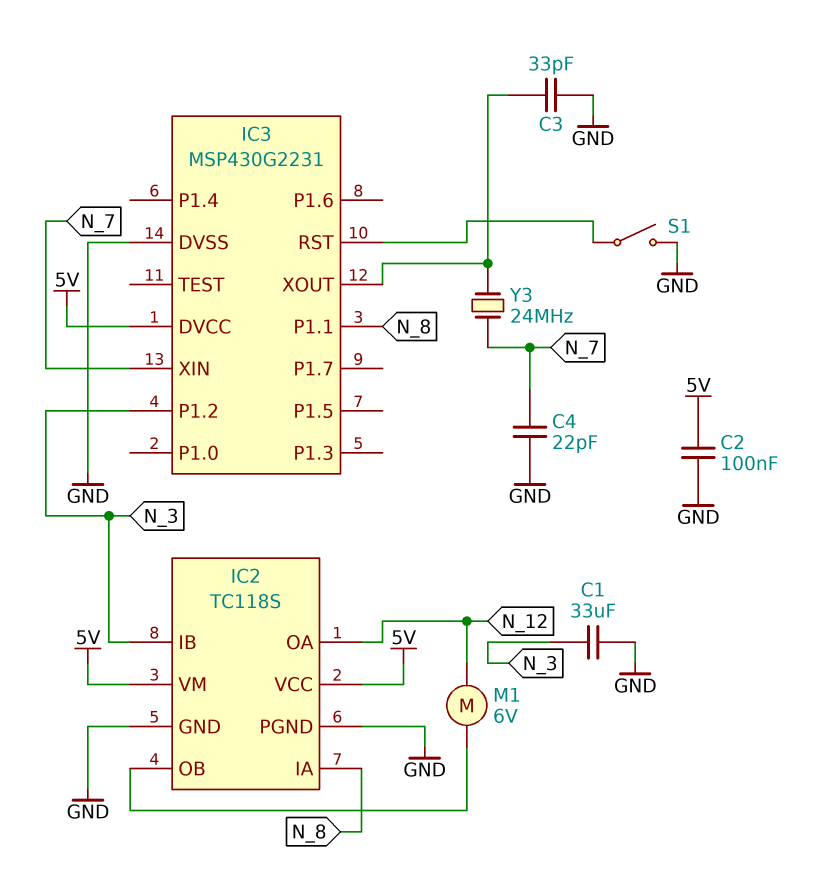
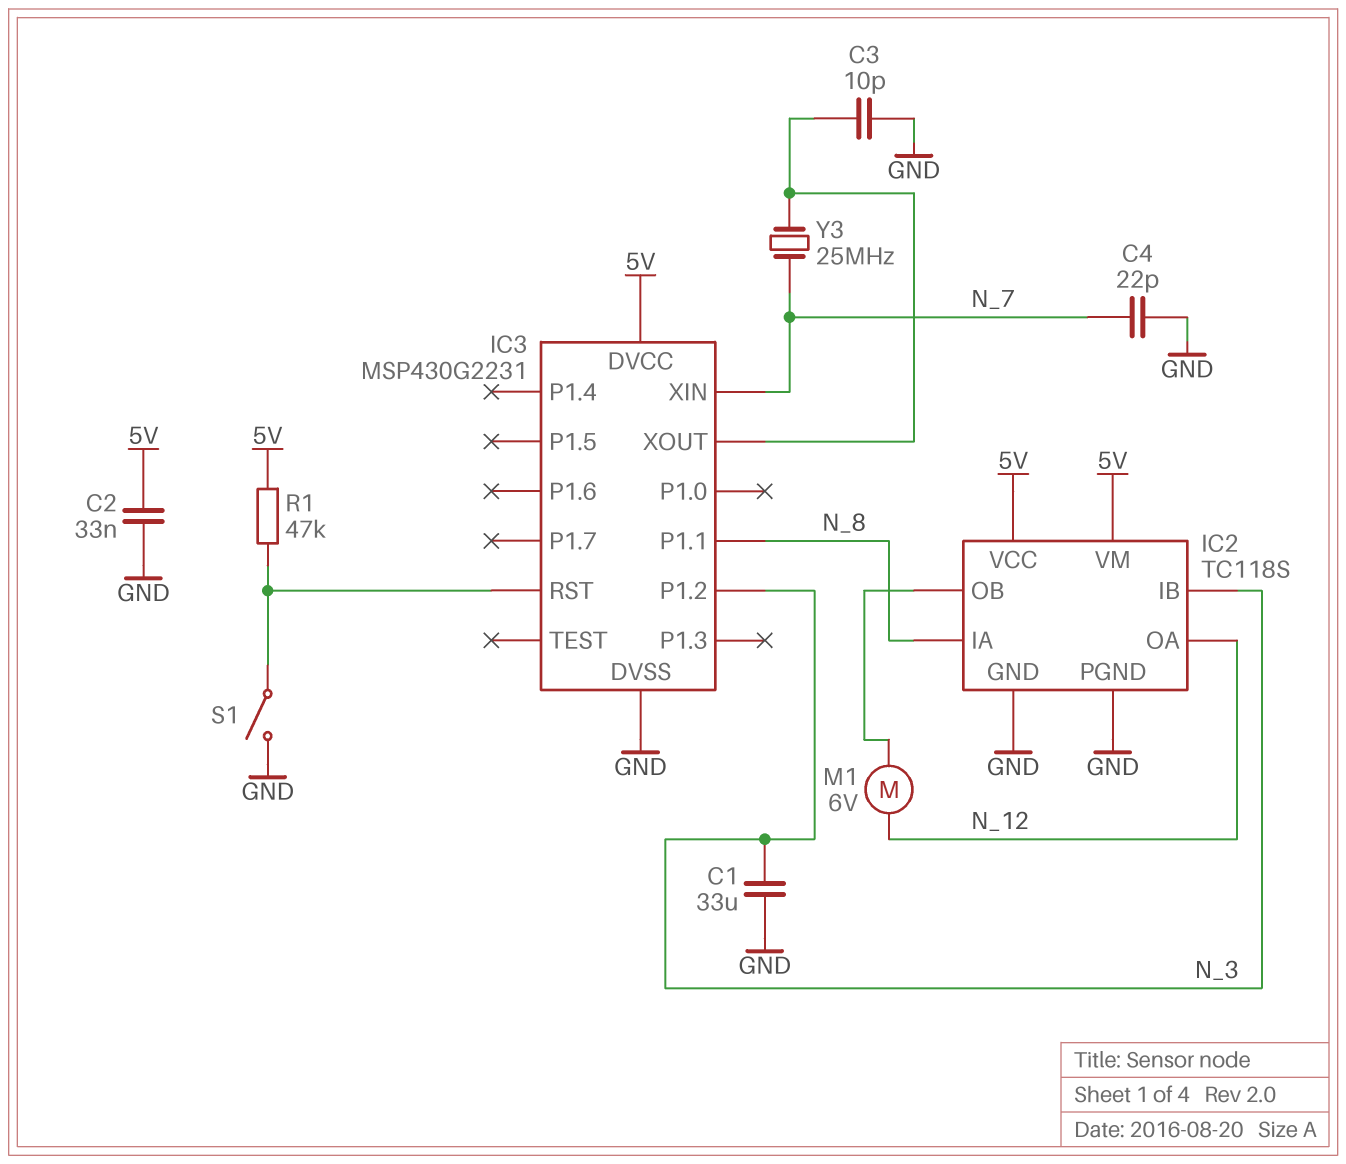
C2: 100nF (5V, GND) -> 33nF (5V, GND)
C3: 33pF (GND, IC3/XOUT) -> 10pF (GND, IC3/XOUT)
R1: none -> 47k (5V, IC3/RST)
Y3: 24MHz (IC3/XOUT, N_7) -> 25MHz (IC3/XOUT, N_7)

